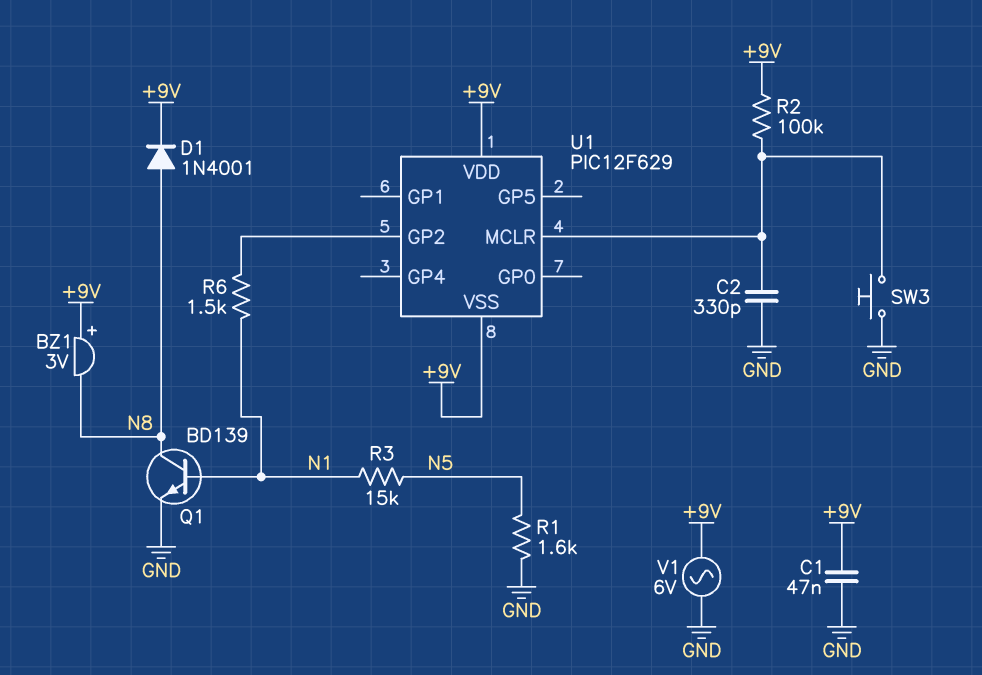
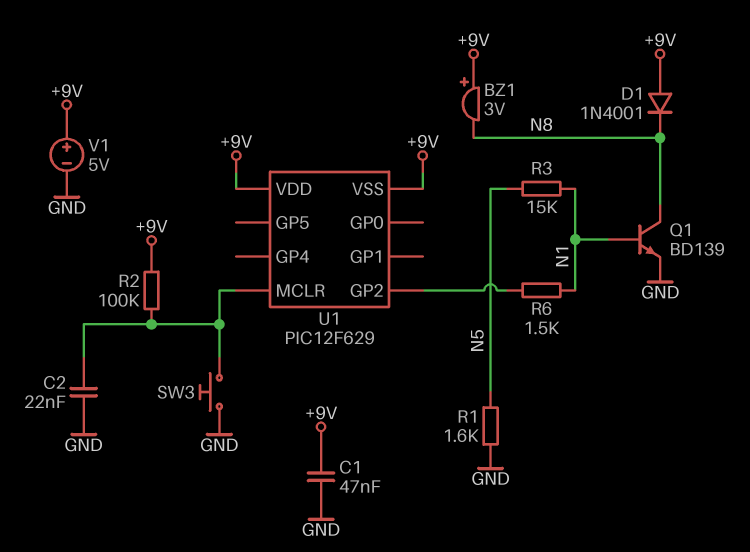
C2: 330pF (GND, U1/MCLR) -> 22nF (GND, U1/MCLR)
D1: diode 1N4001 (A N8, K +9V) -> diode 1N4001 (A +9V, K N8)
V1: AC 6V (+9V, GND) -> 5V (plus +9V, minus GND)

